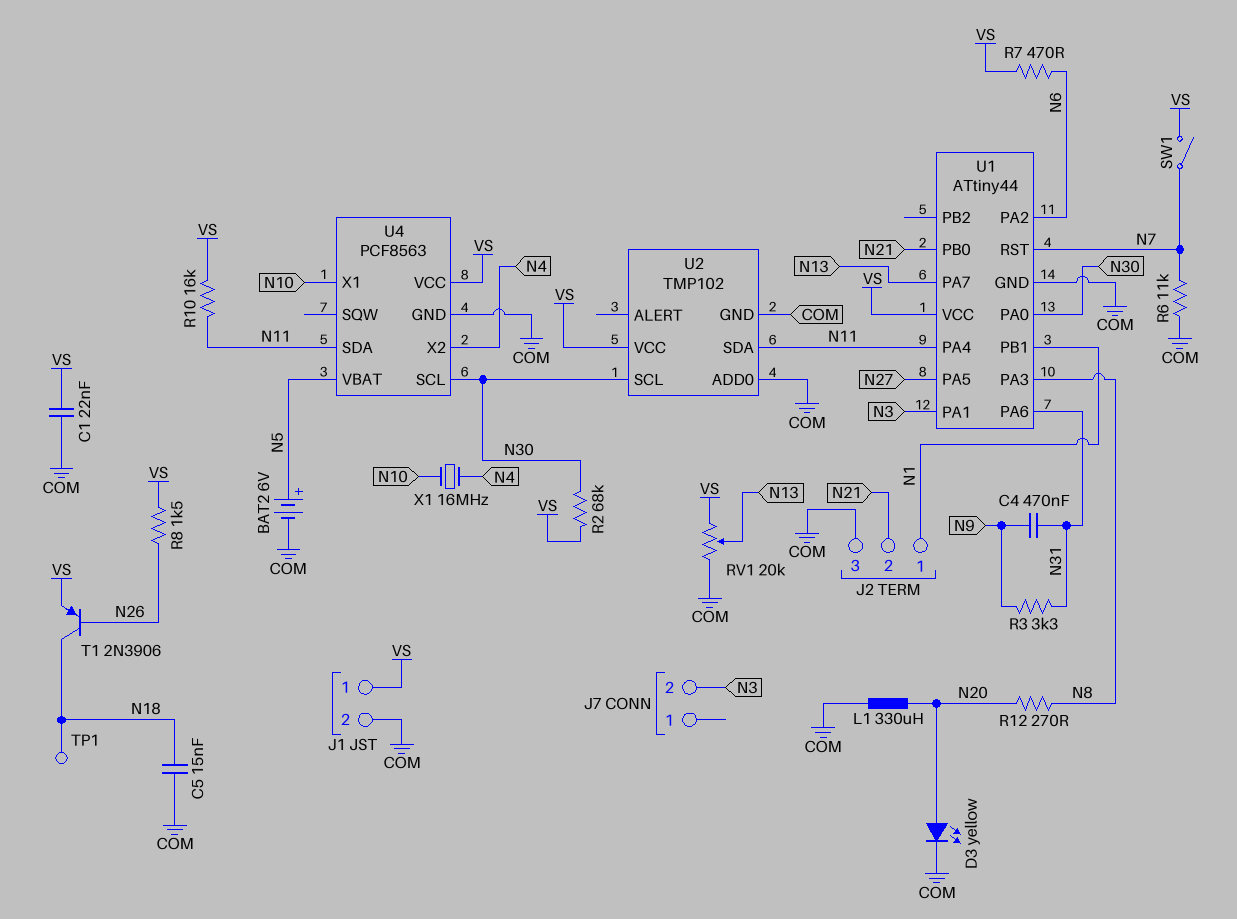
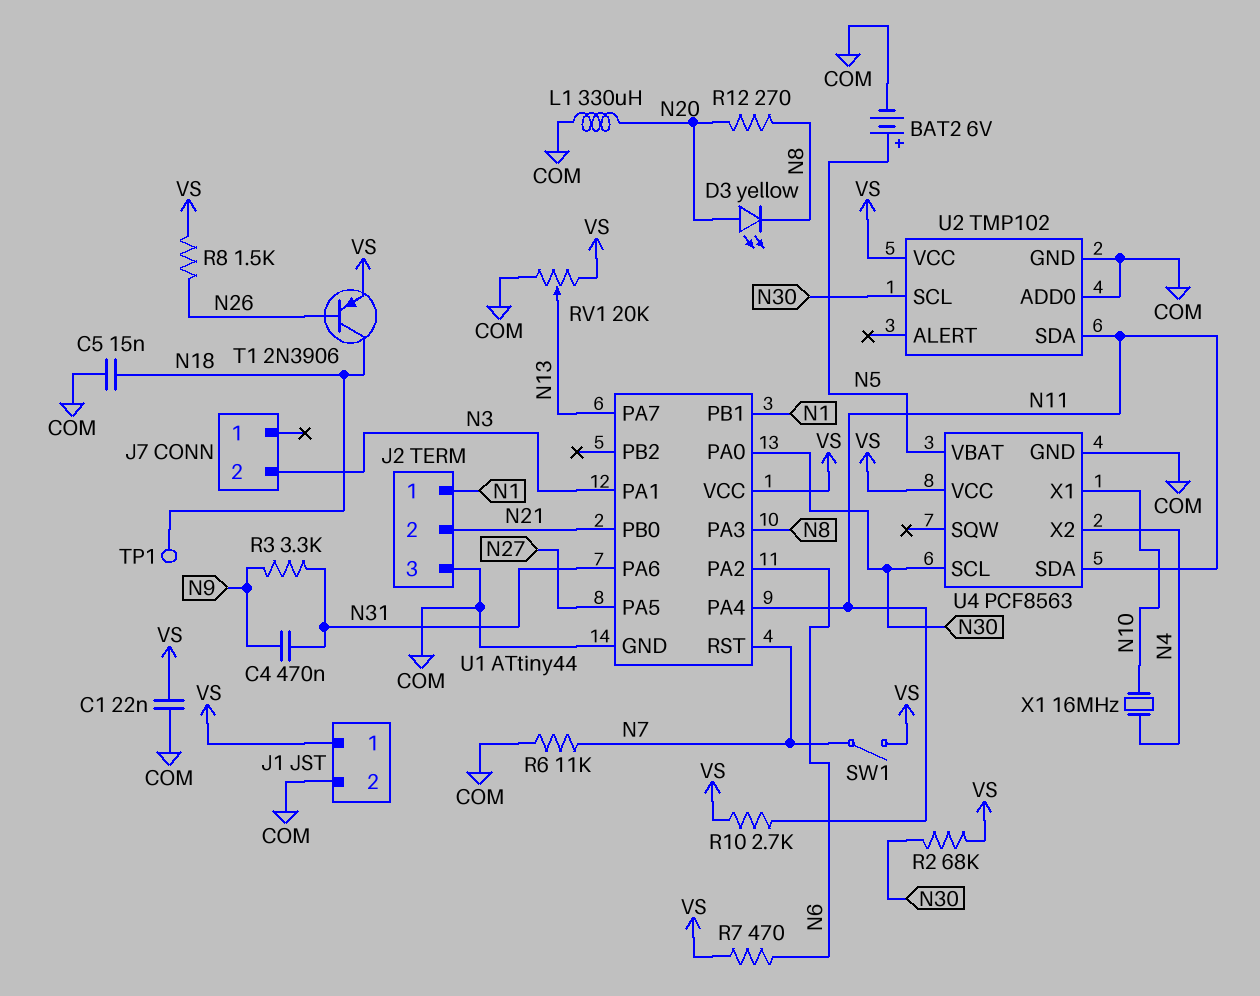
D3: LED yellow (A N20, K COM) -> LED yellow (A N20, K N8)
R10: 16k (N11, VS) -> 2.7k (N11, VS)

